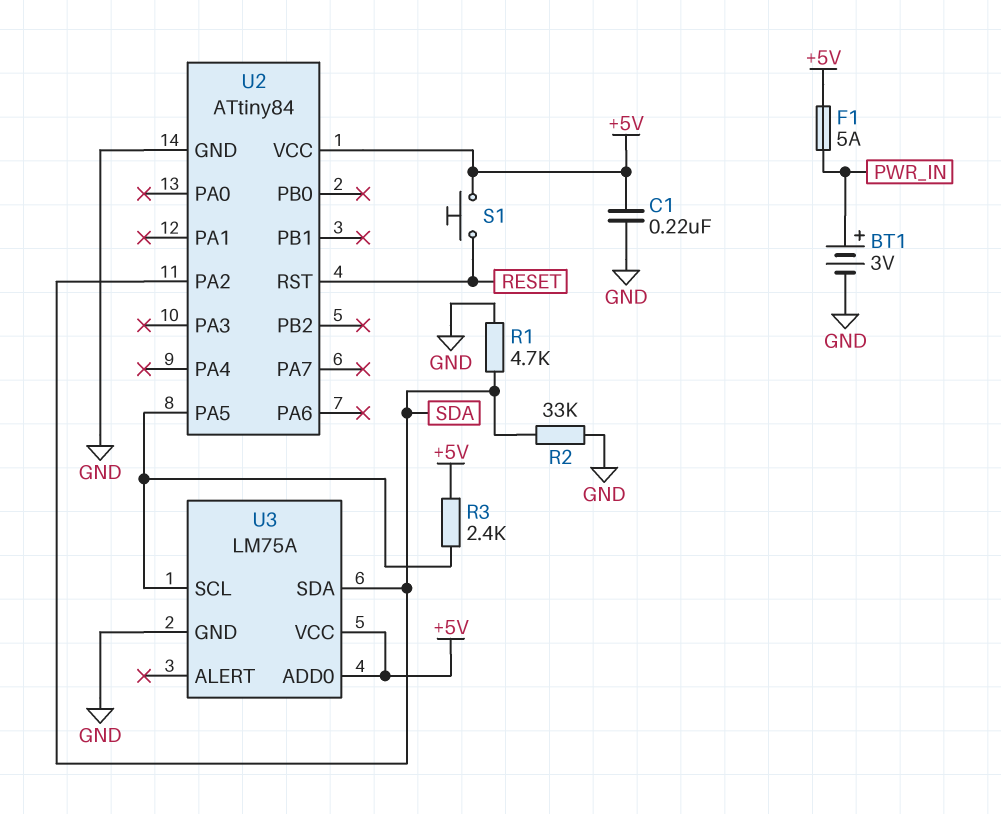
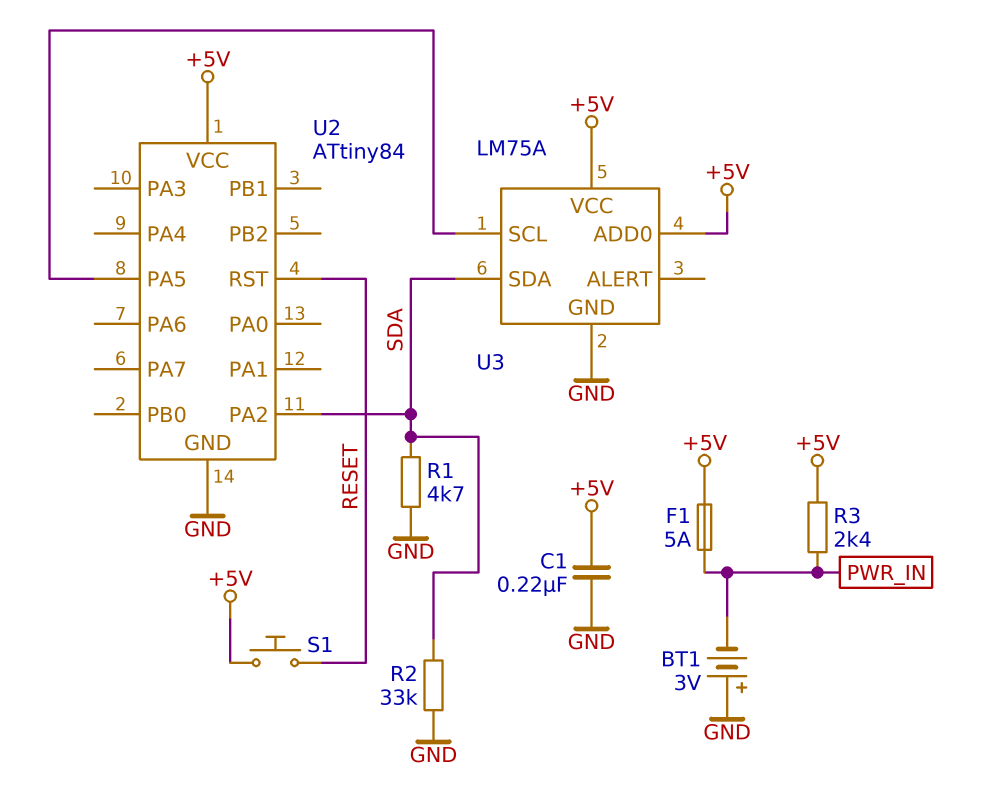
BT1: 3V (plus PWR_IN, minus GND) -> 3V (plus GND, minus PWR_IN)
R3: 2.4k (+5V, U2/PA5) -> 2.4k (+5V, PWR_IN)

